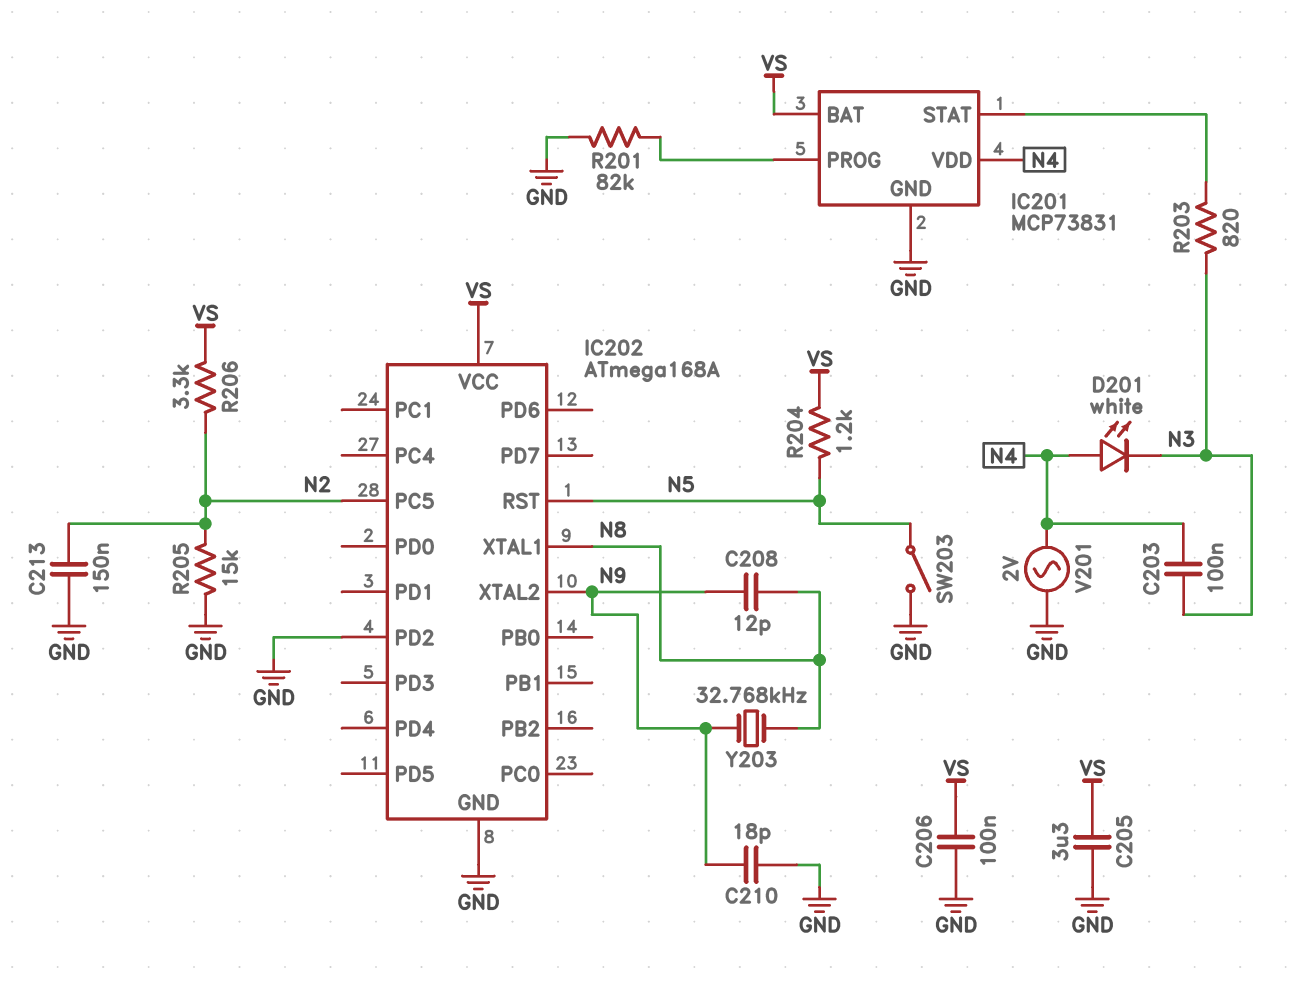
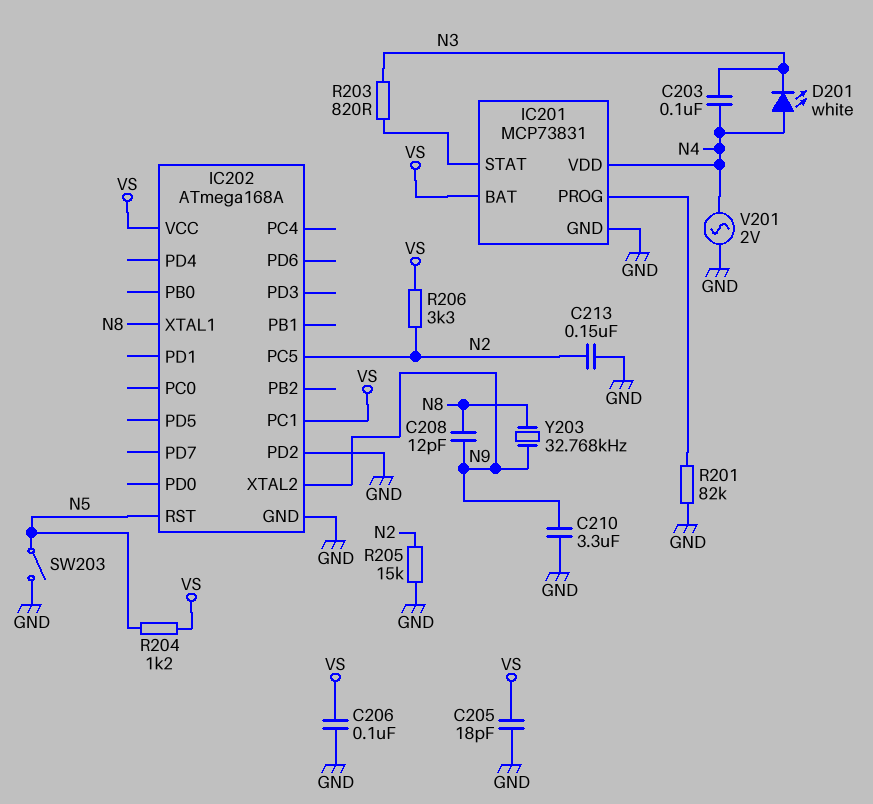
C205: 3.3uF (GND, VS) -> 18pF (GND, VS)
C210: 18pF (GND, N9) -> 3.3uF (GND, N9)
IC202 pin PC1: none -> VS

